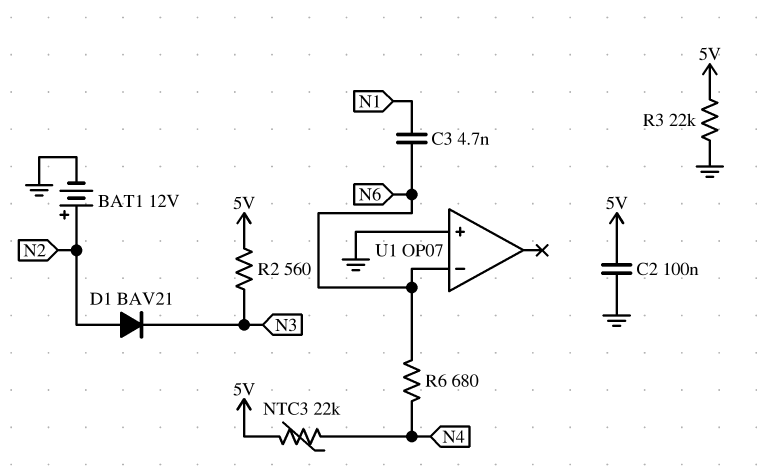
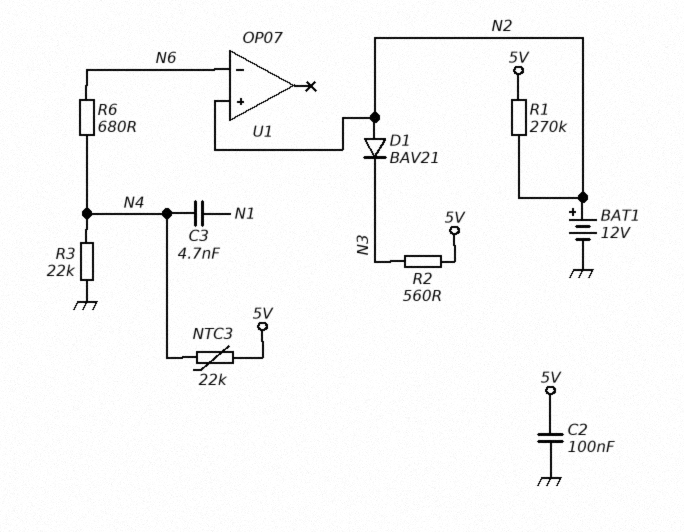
C3: 4.7nF (N1, N6) -> 4.7nF (N1, N4)
R1: none -> 270k (5V, N2)
R3: 22k (5V, GND) -> 22k (GND, N4)
U1 pin in+: GND -> N2

